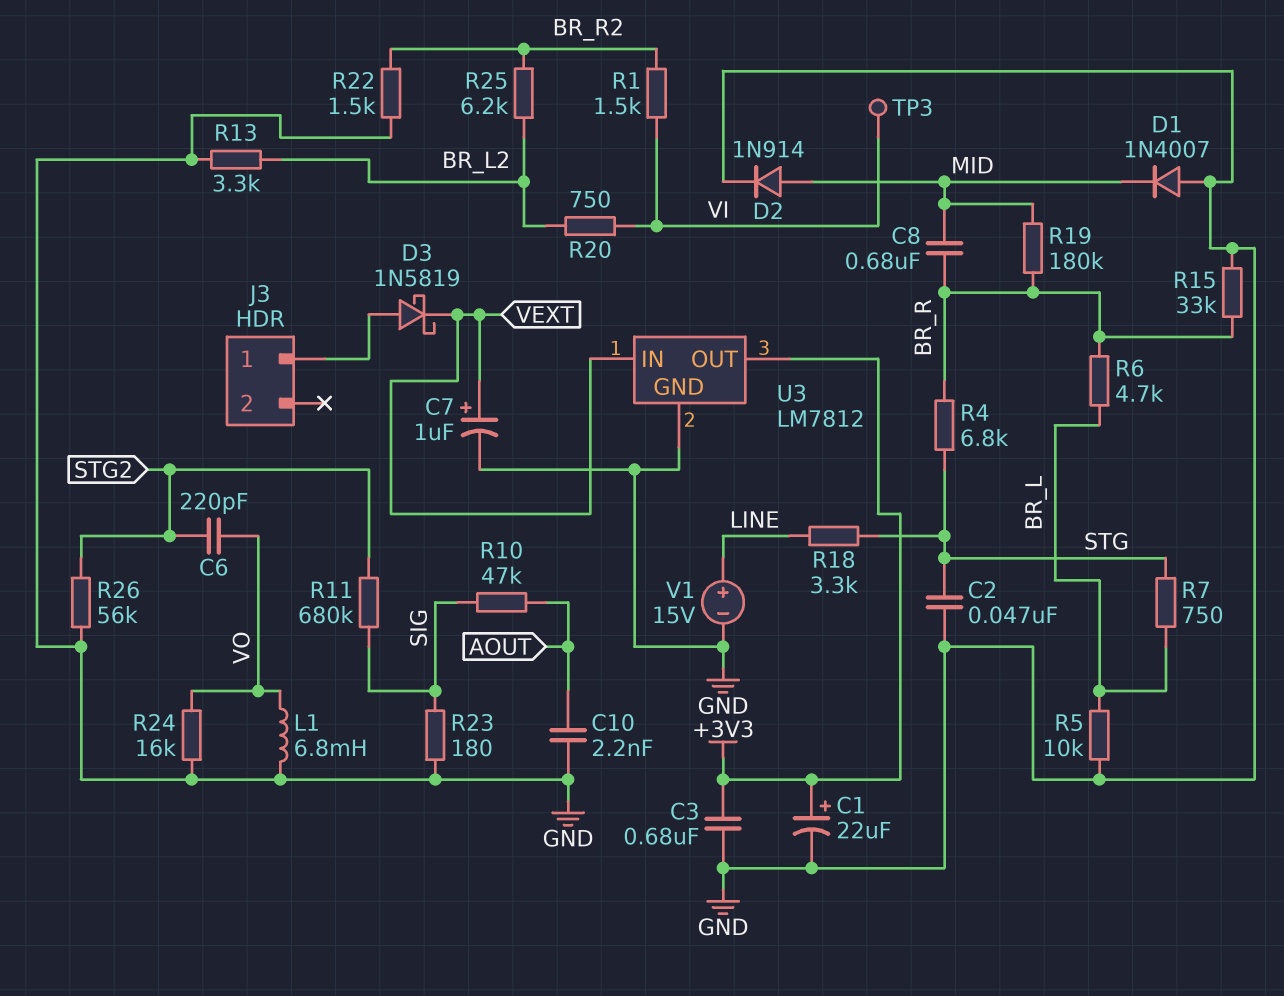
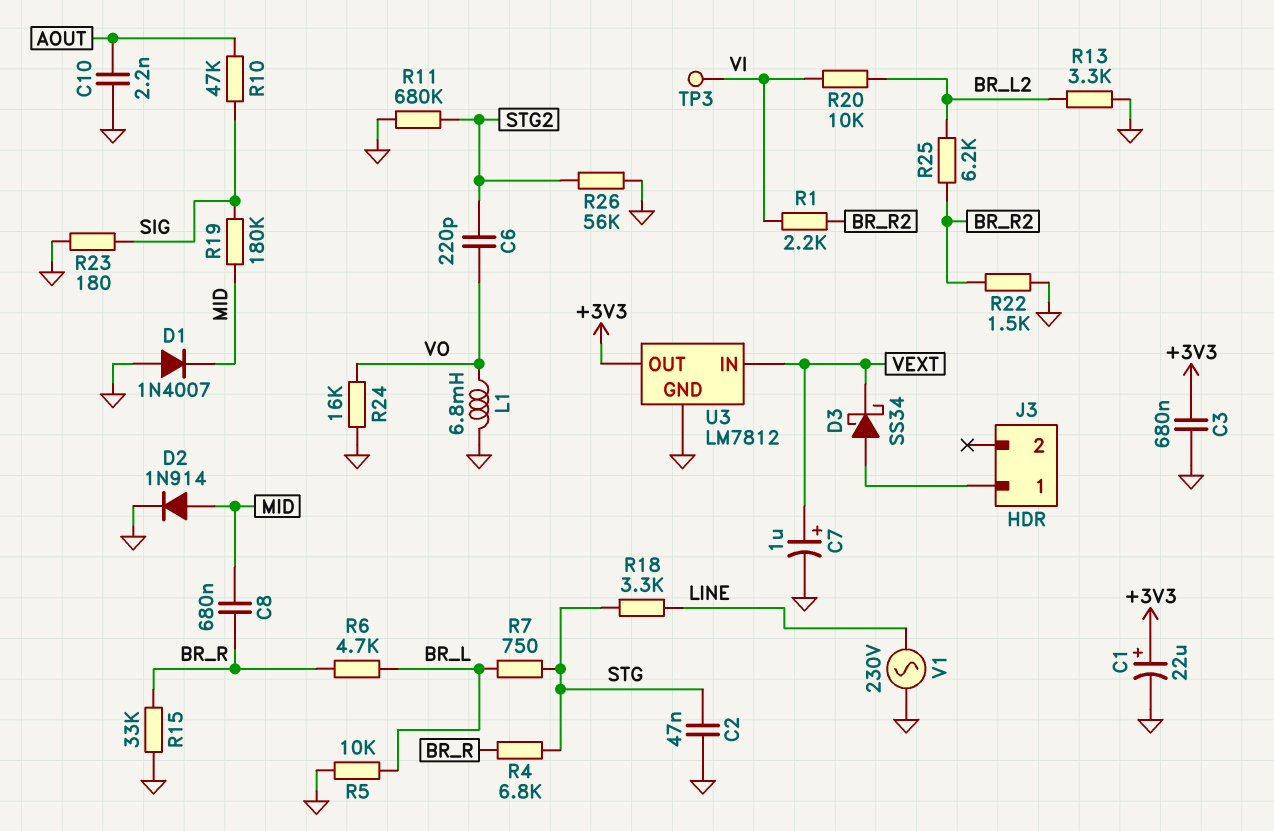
D3: schottky 1N5819 (A J3/1, K VEXT) -> schottky SS34 (A J3/1, K VEXT)
R1: 1.5k (BR_R2, VI) -> 2.2k (BR_R2, VI)
R11: 680k (SIG, STG2) -> 680k (GND, STG2)
R19: 180k (BR_R, MID) -> 180k (MID, SIG)
R20: 750 (BR_L2, VI) -> 10k (BR_L2, VI)
V1: 15V (plus LINE, minus GND) -> AC 230V (GND, LINE)

